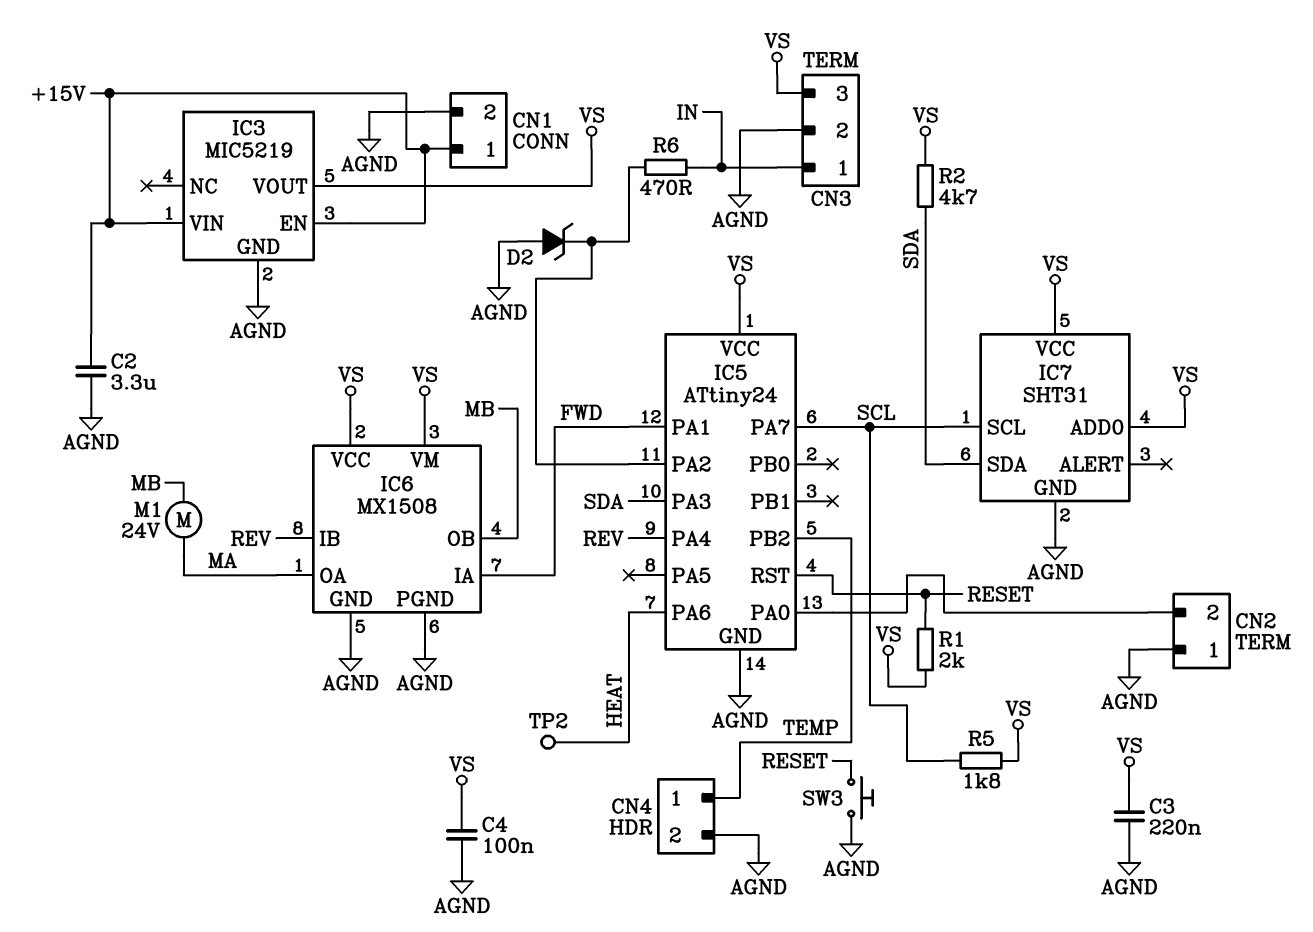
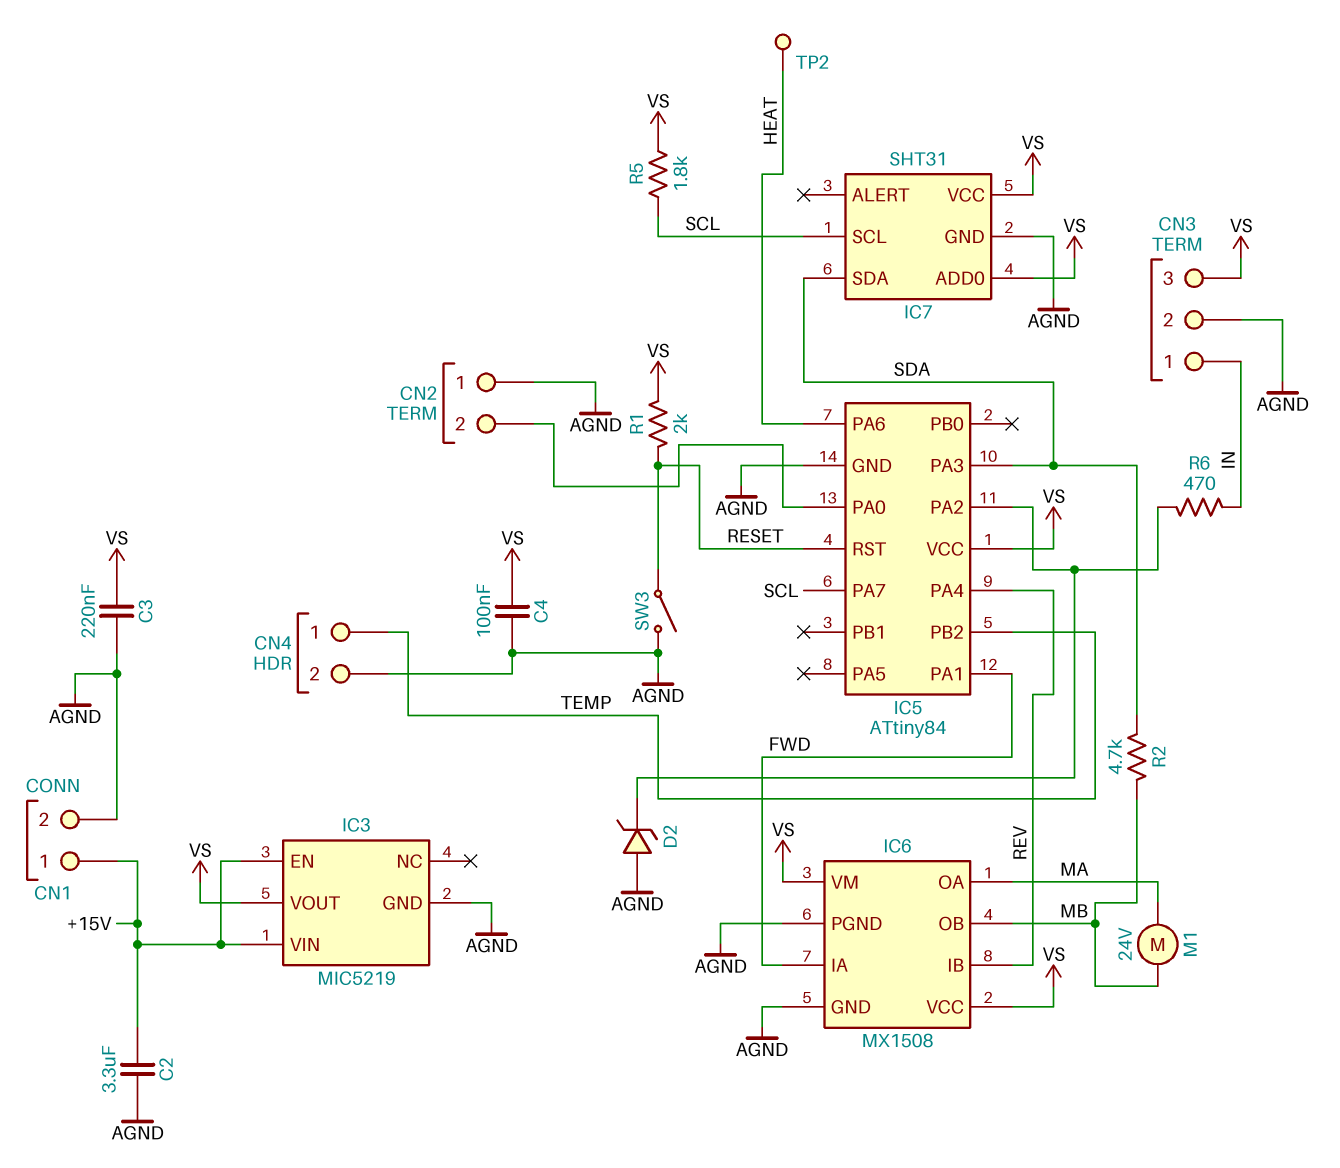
IC5: ATtiny24 -> ATtiny84
R2: 4.7k (SDA, VS) -> 4.7k (MB, SDA)
SW3: button (AGND, RESET) -> switch (AGND, RESET)

